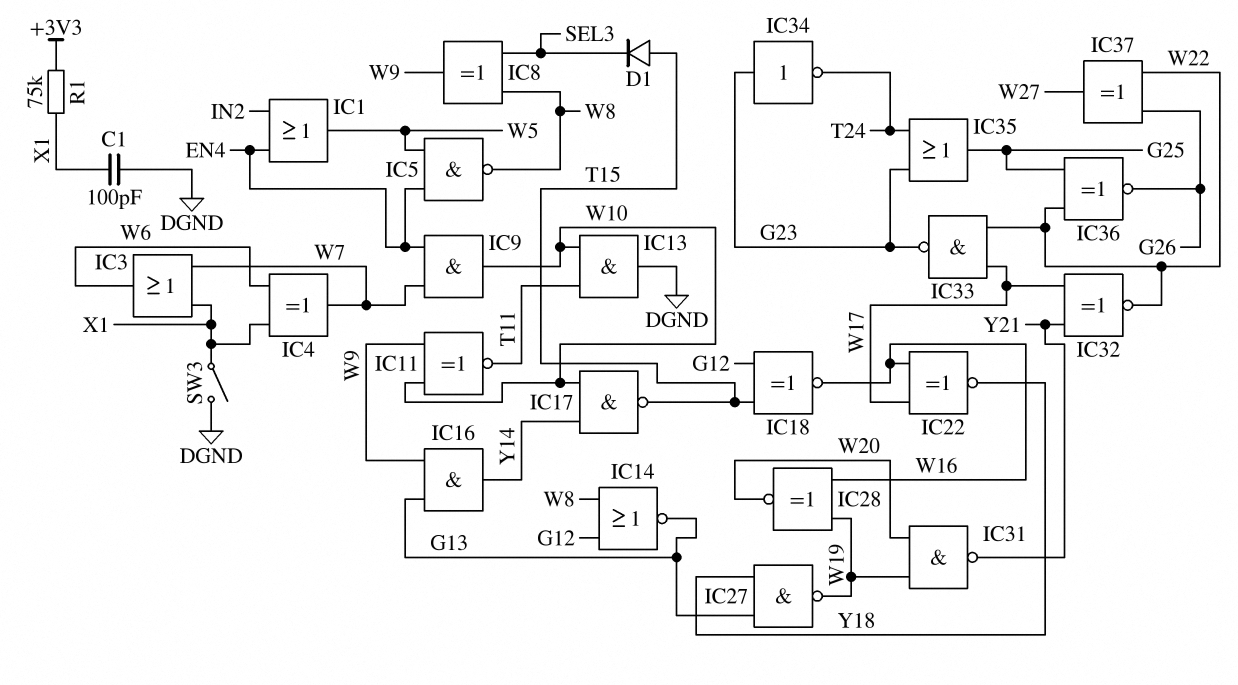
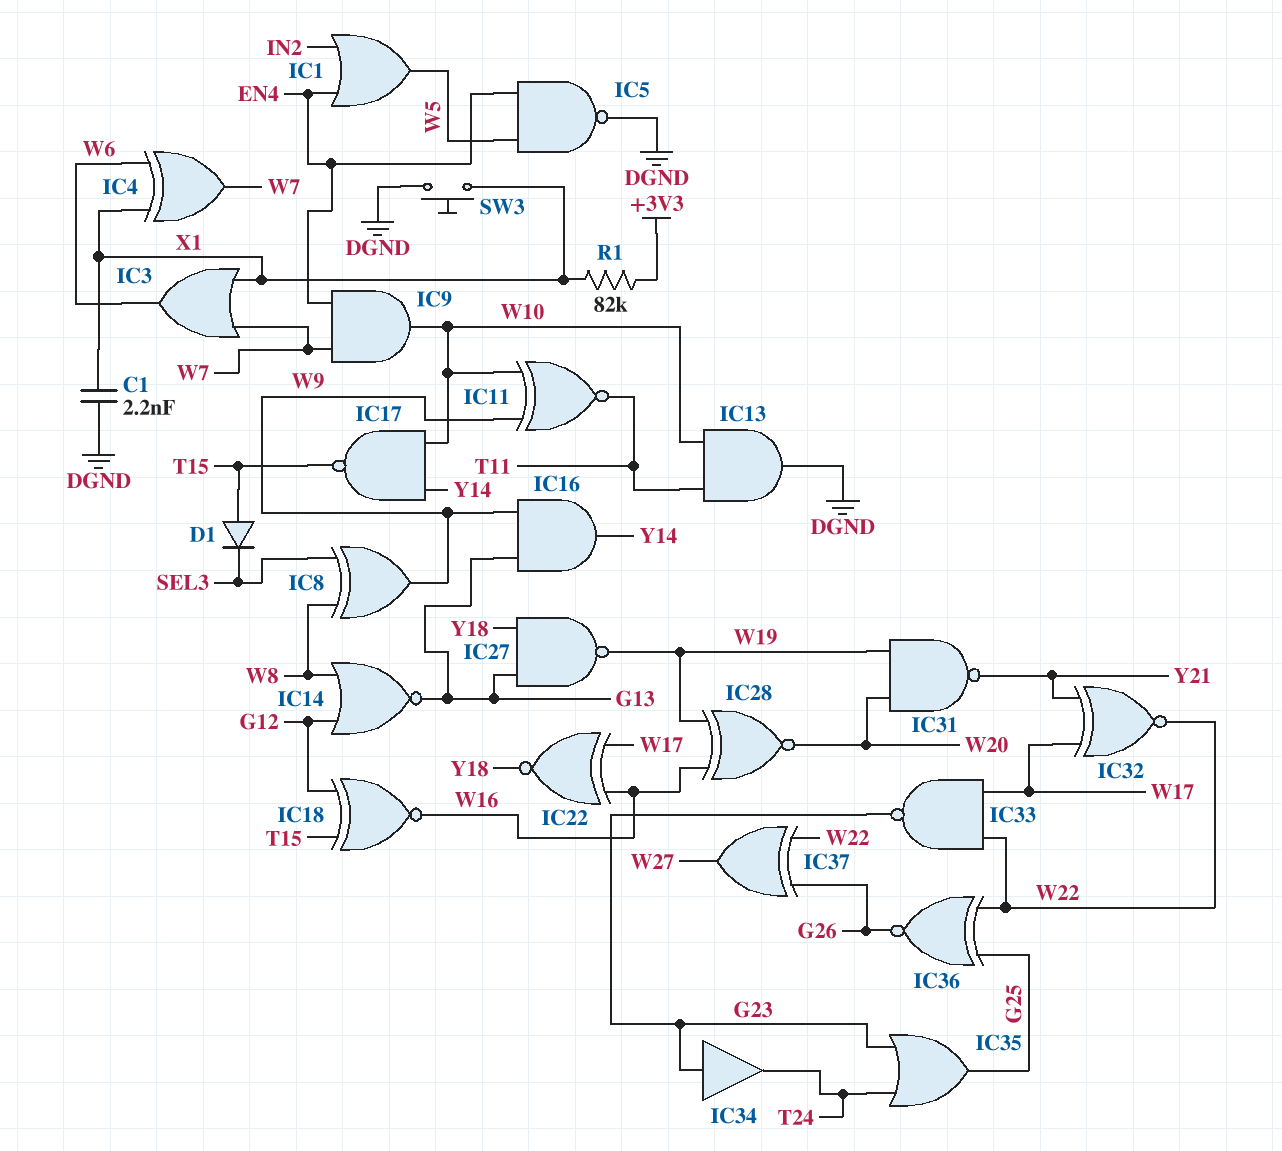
C1: 100pF (DGND, X1) -> 2.2nF (DGND, X1)
IC5: NAND (in EN4, in W5, out W8) -> NAND (in EN4, in W5, out DGND)
IC34: NOT (in G23, out T24) -> buffer (in G23, out T24)
R1: 75k (+3V3, X1) -> 82k (+3V3, X1)
SW3: switch (DGND, X1) -> button (DGND, X1)

